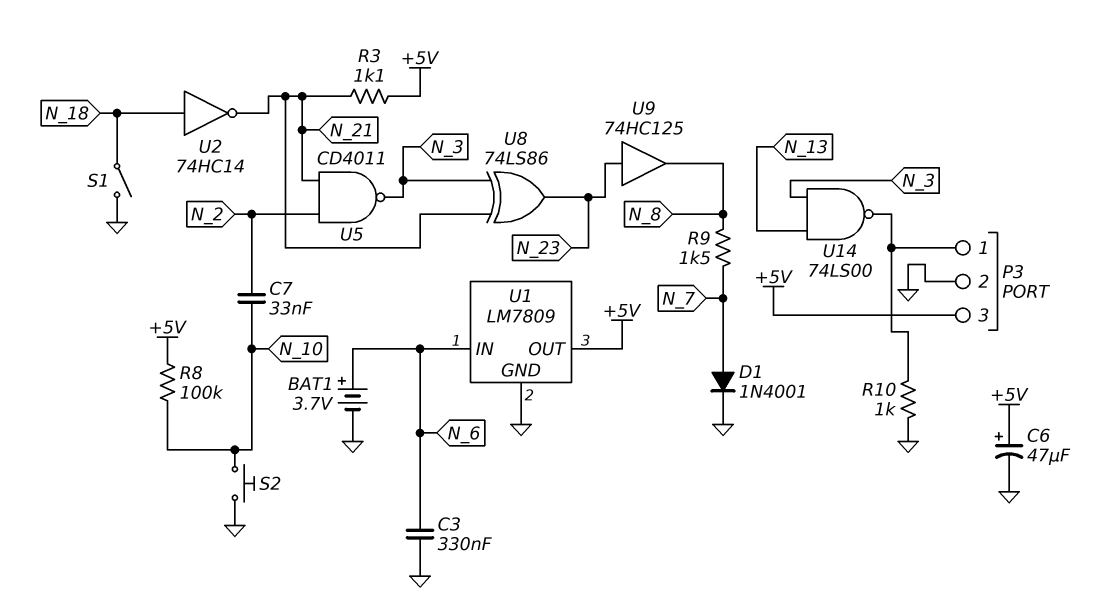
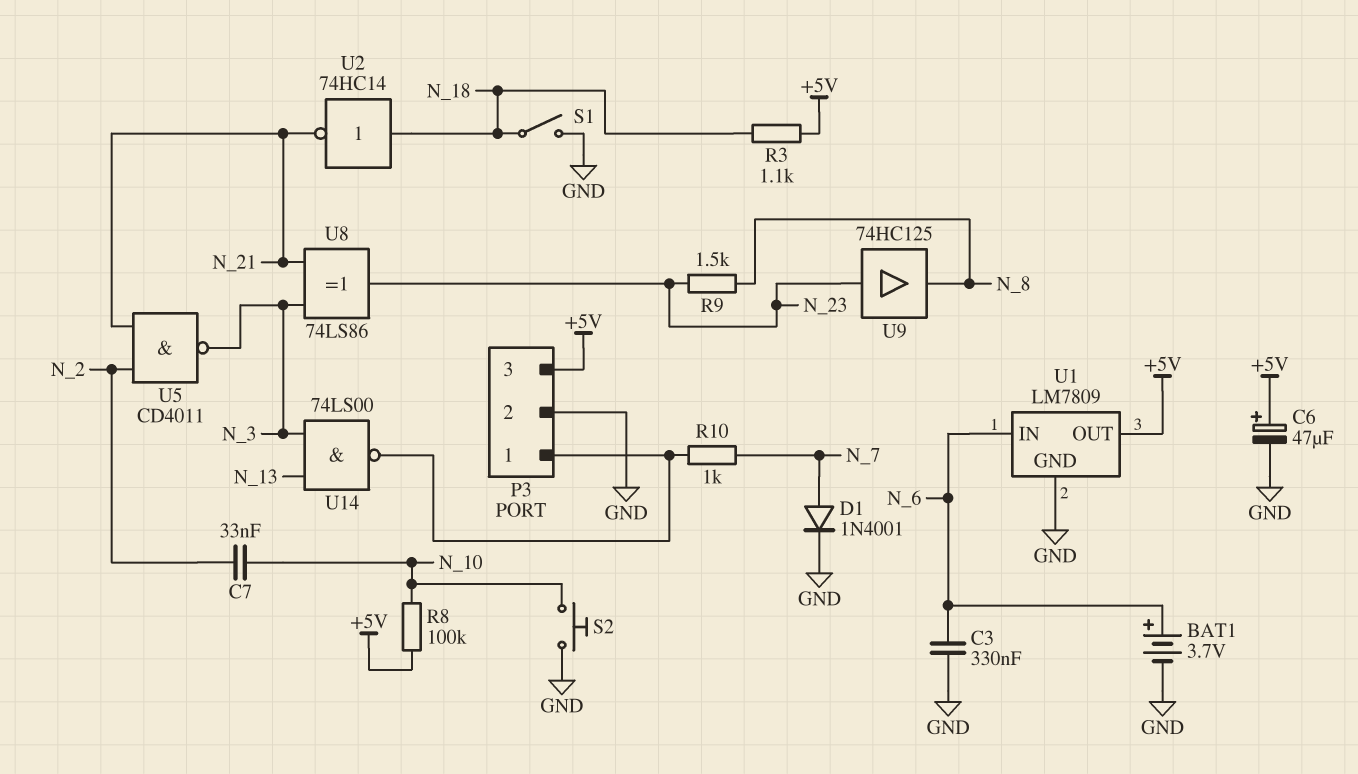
R3: 1.1k (+5V, N_21) -> 1.1k (+5V, N_18)
R9: 1.5k (N_7, N_8) -> 1.5k (N_8, N_23)
R10: 1k (GND, P3/1) -> 1k (N_7, P3/1)

